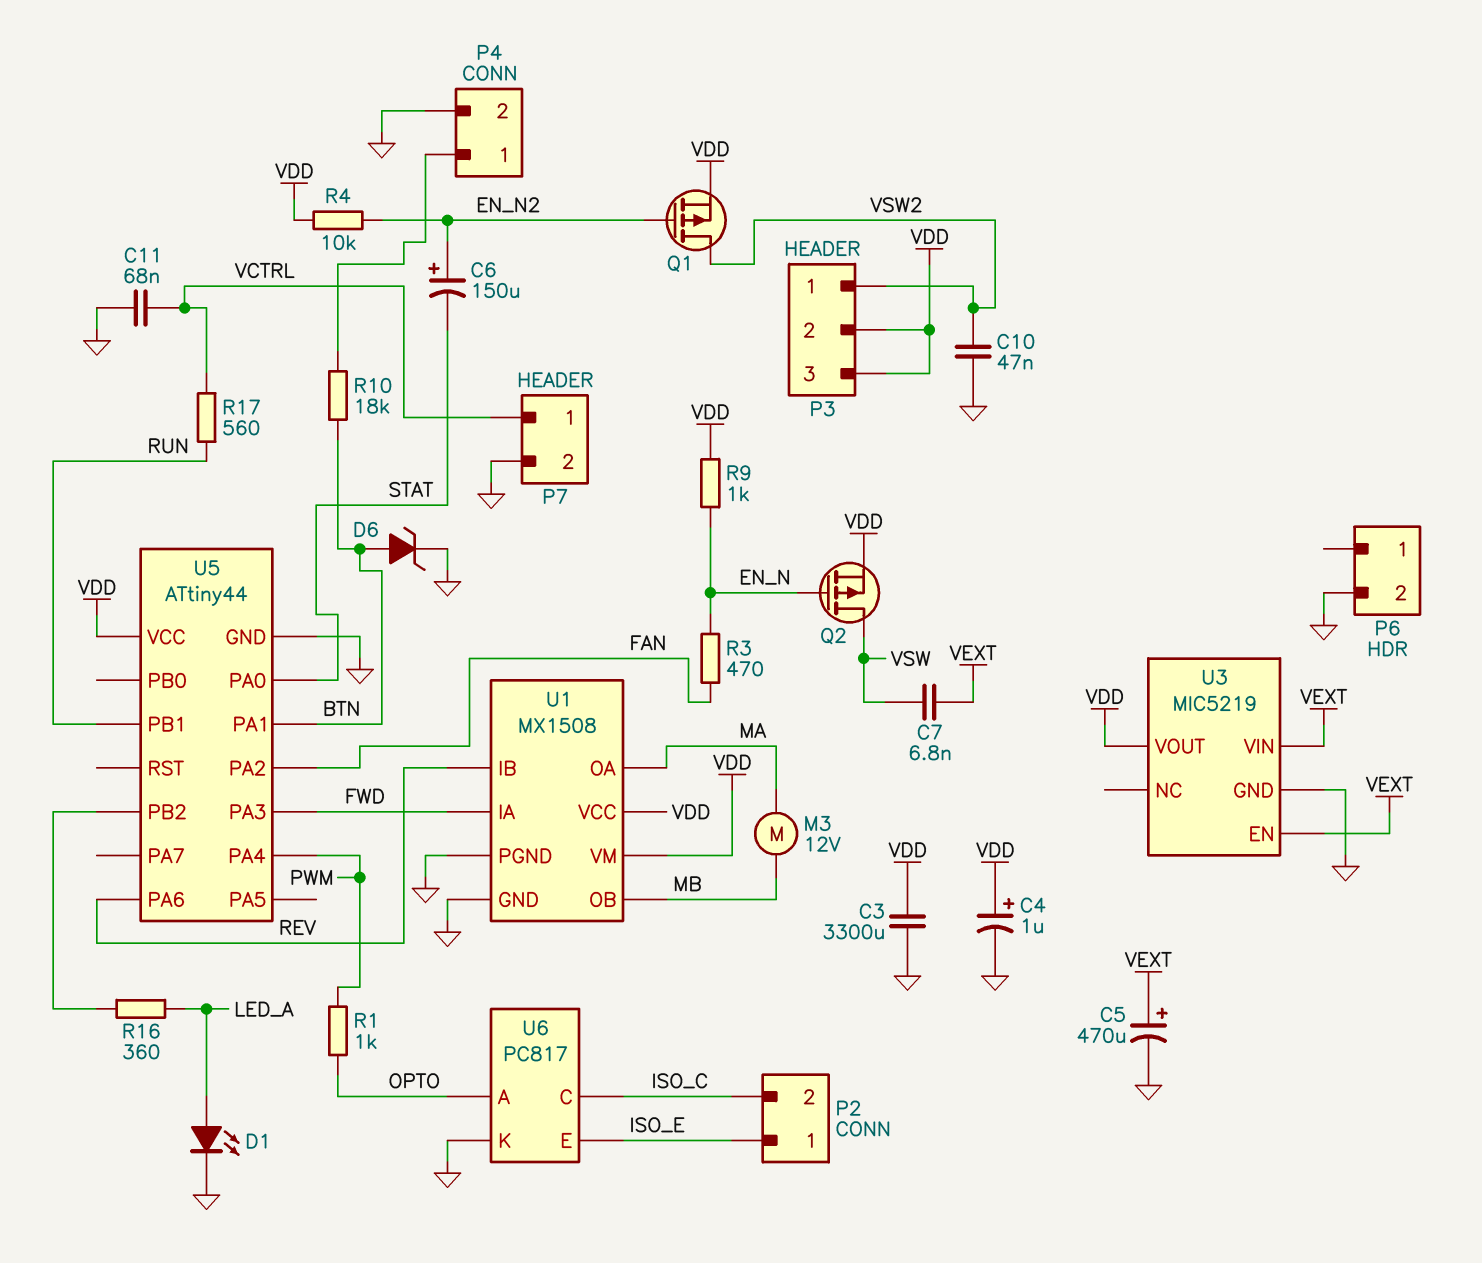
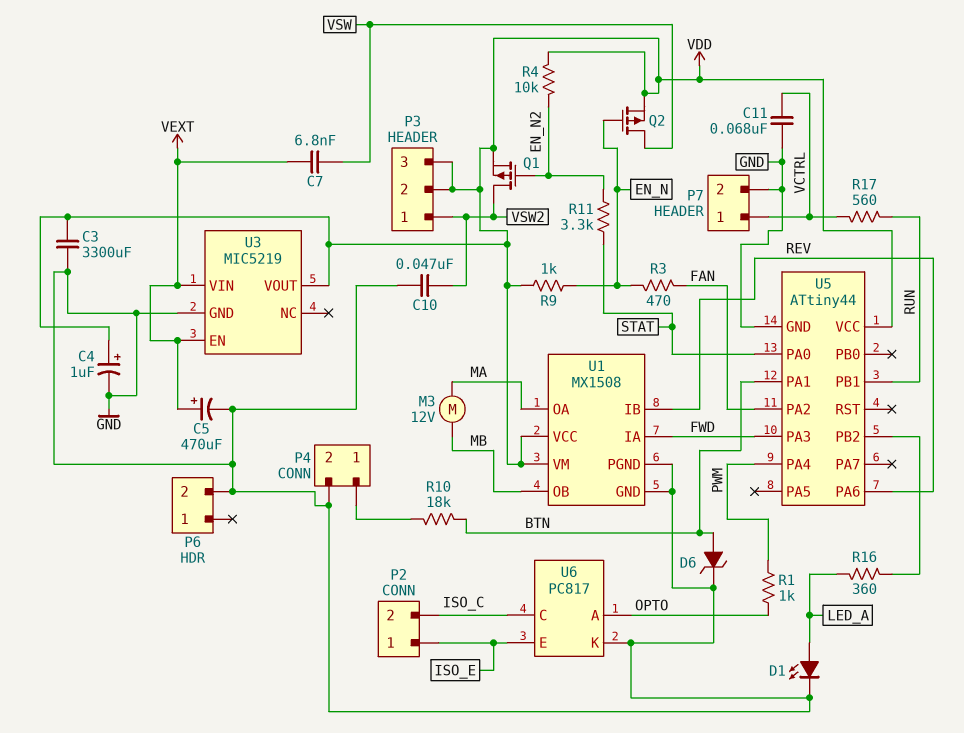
C6: 150uF (plus EN_N2, minus STAT) -> none
R11: none -> 3.3k (EN_N2, STAT)

